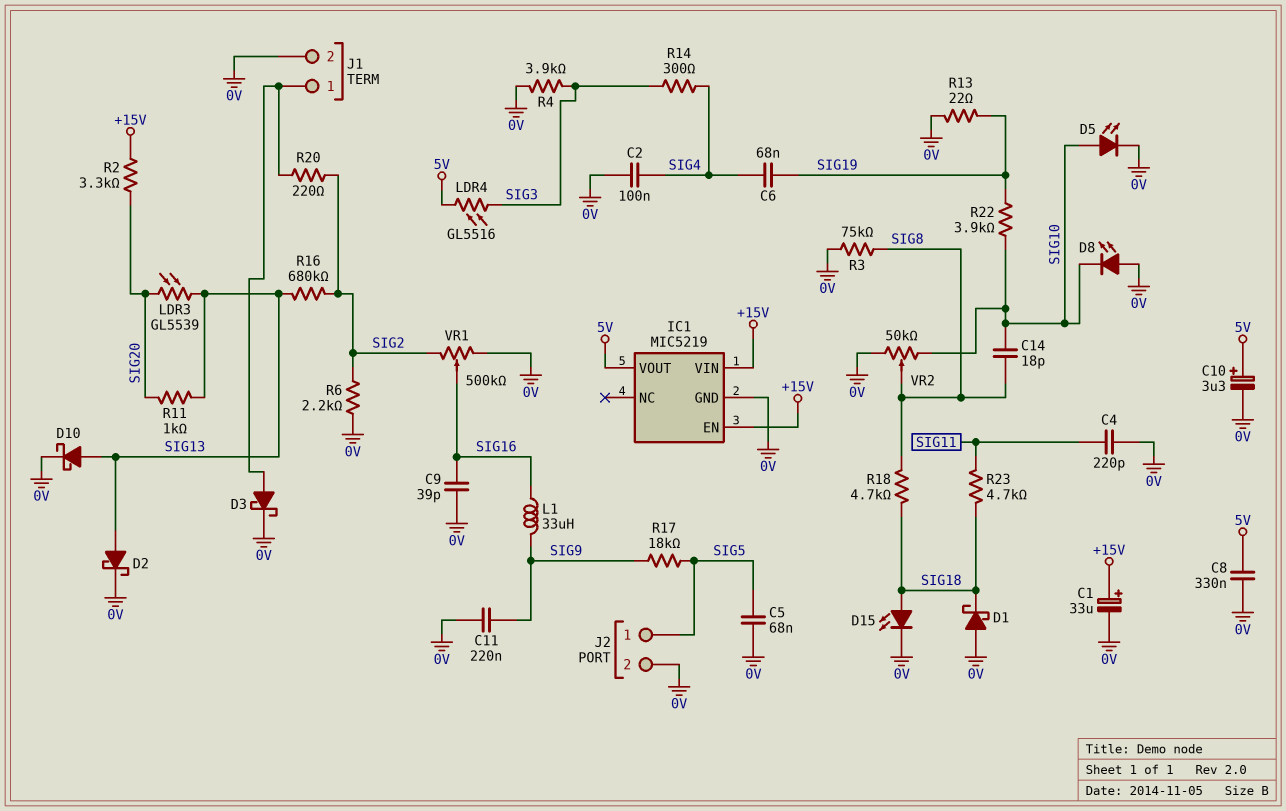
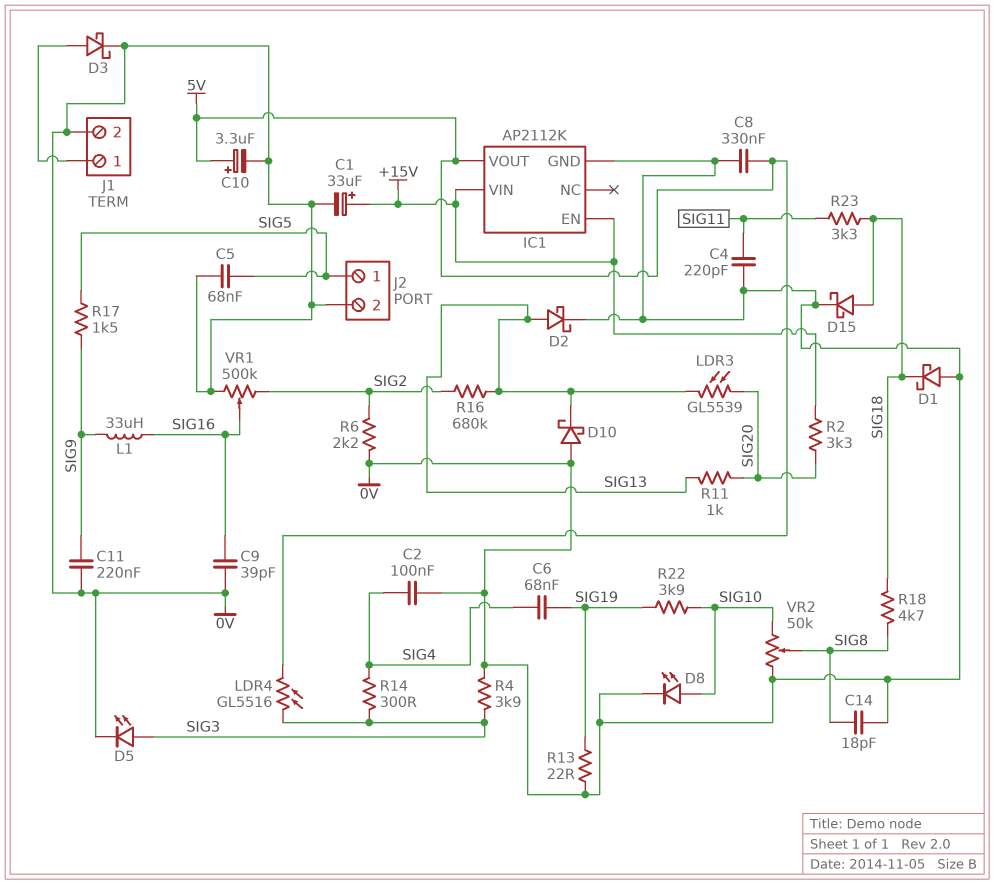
C14: 18pF (SIG8, SIG10) -> 18pF (0V, SIG8)
D5: LED (A SIG10, K 0V) -> LED (A SIG3, K 0V)
D8: LED (A 0V, K SIG10) -> LED (A SIG10, K 0V)
D10: schottky (A SIG13, K 0V) -> schottky (A 0V, K SIG13)
D15: LED (A SIG18, K 0V) -> schottky (A SIG18, K 0V)
IC1: MIC5219 -> AP2112K
R3: 75k (0V, SIG8) -> none
R17: 18k (SIG5, SIG9) -> 1.5k (SIG5, SIG9)
R20: 220 (J1/1, SIG2) -> none
R23: 4.7k (SIG11, SIG18) -> 3.3k (SIG11, SIG18)

